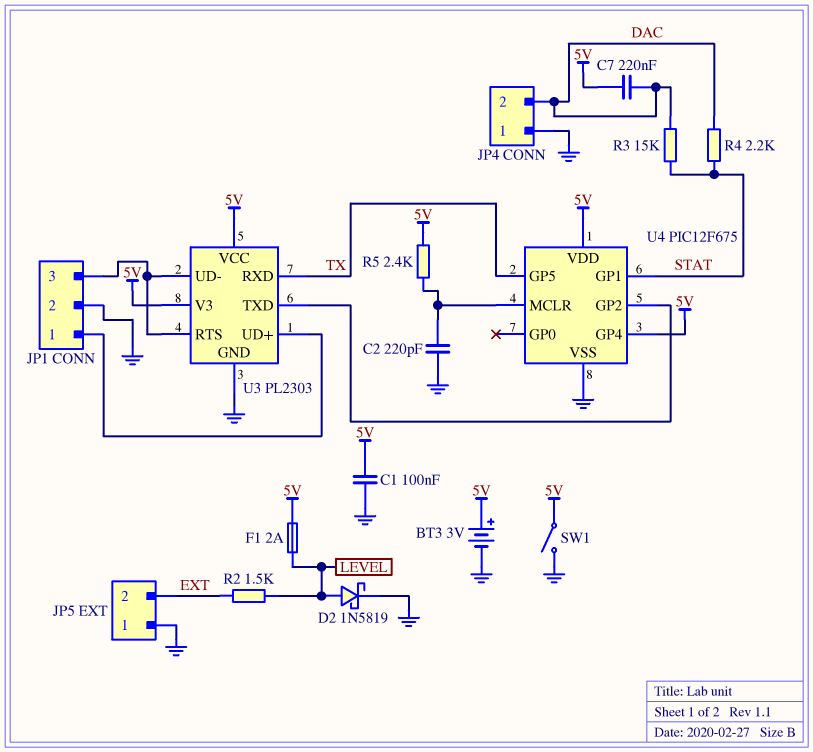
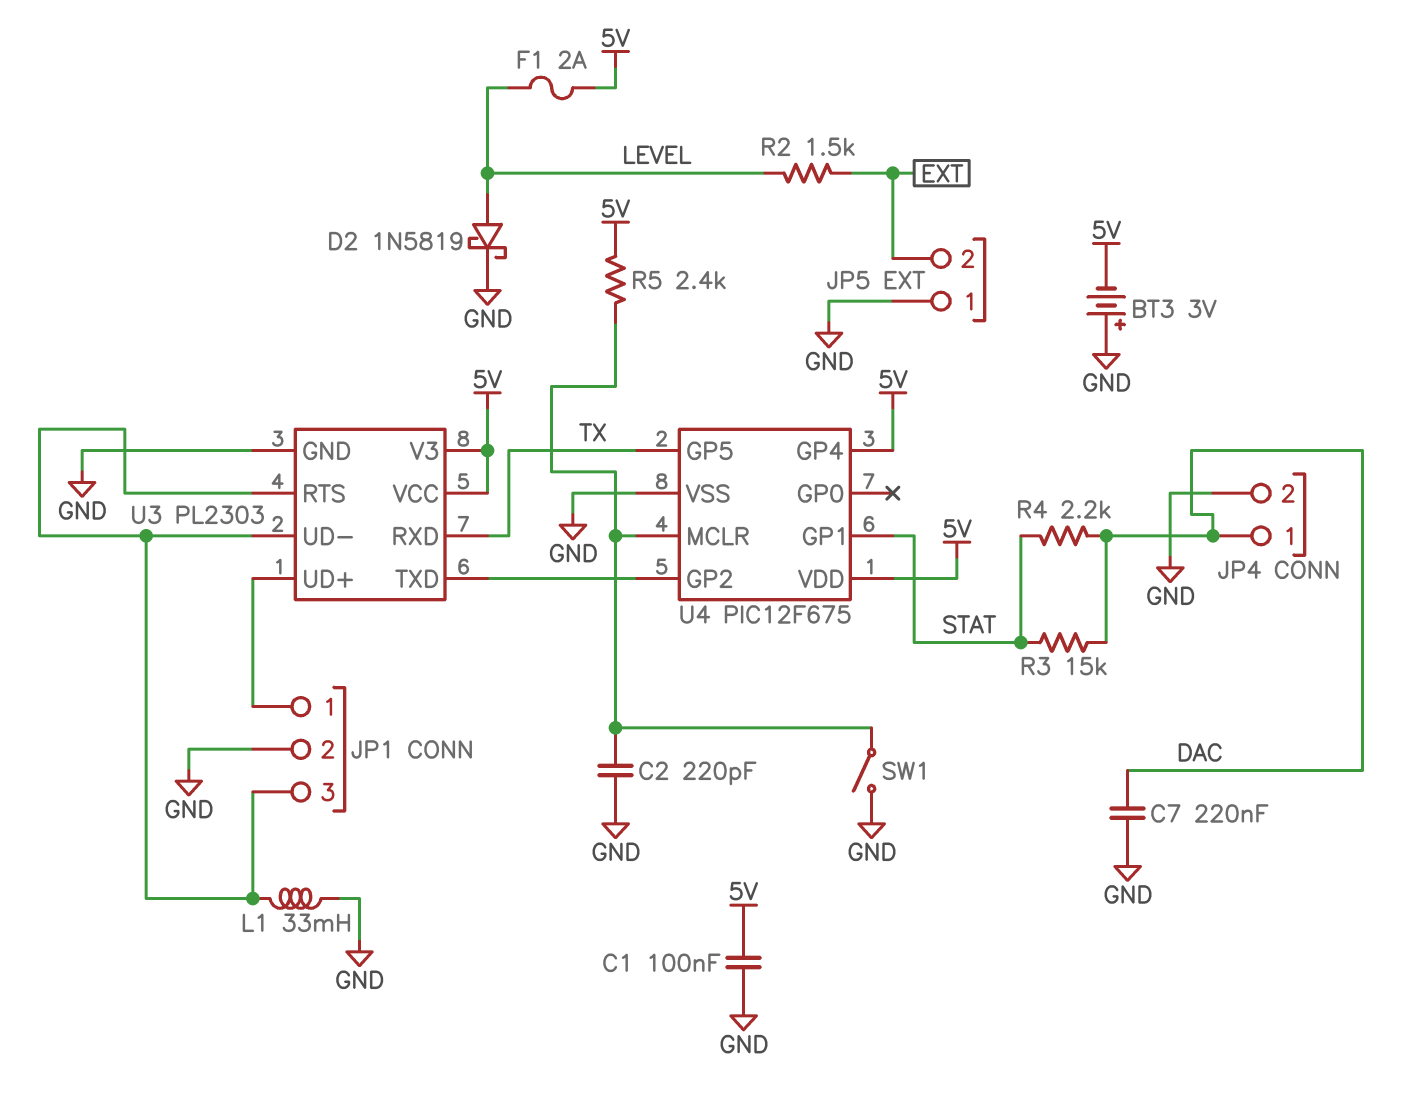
BT3: 3V (plus 5V, minus GND) -> 3V (plus GND, minus 5V)
C7: 220nF (5V, DAC) -> 220nF (DAC, GND)
JP4 pin 1: GND -> DAC
JP4 pin 2: DAC -> GND
L1: none -> 33mH (GND, JP1/3)
SW1: switch (5V, GND) -> switch (GND, U4/MCLR)

